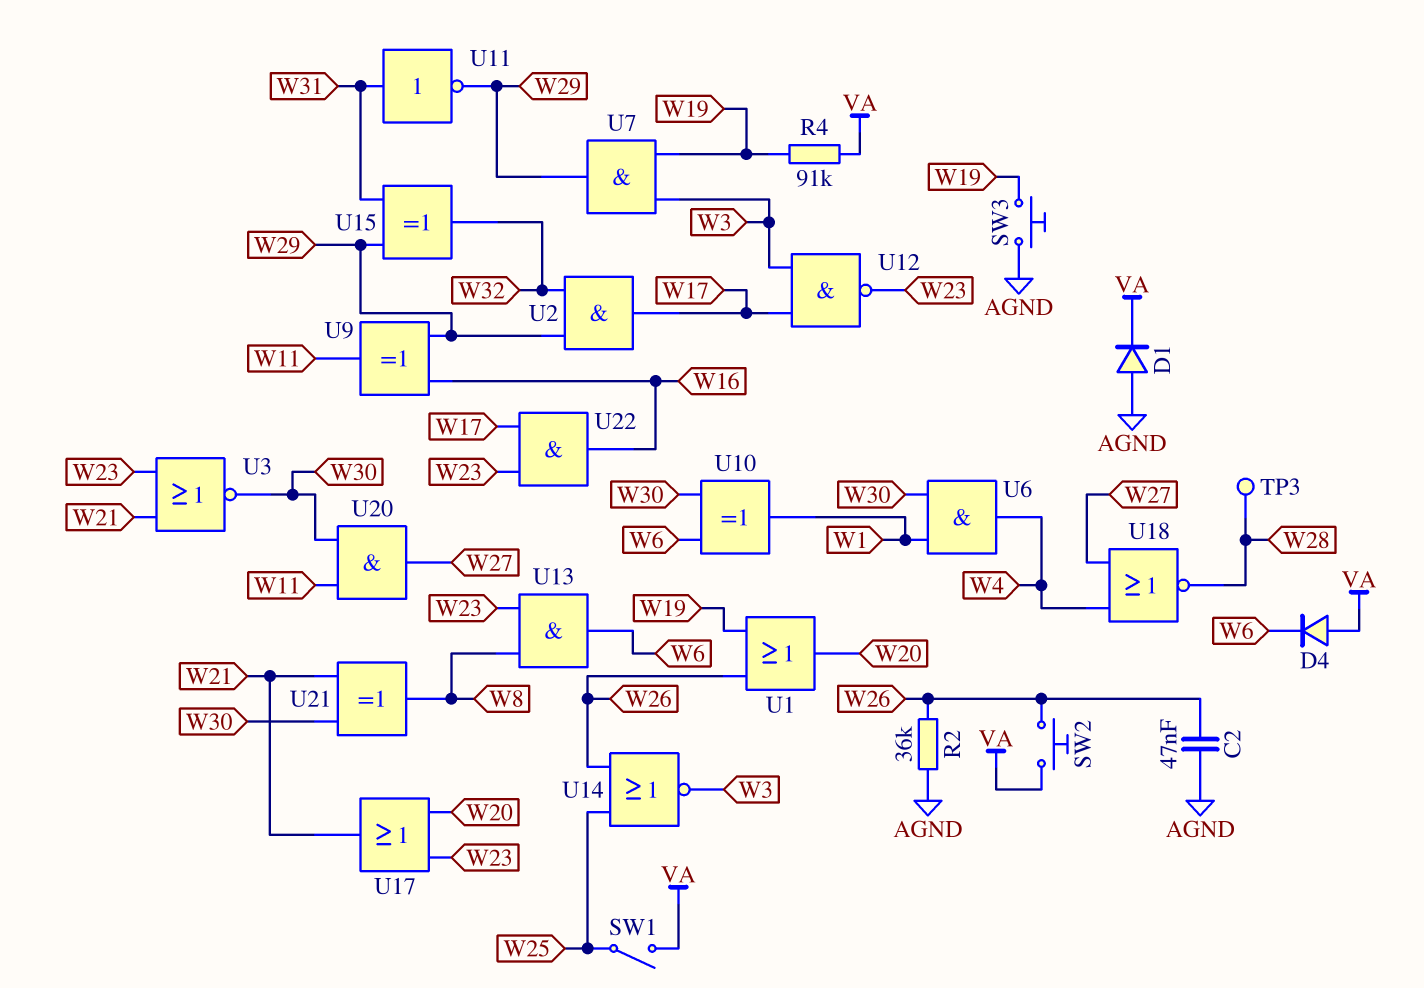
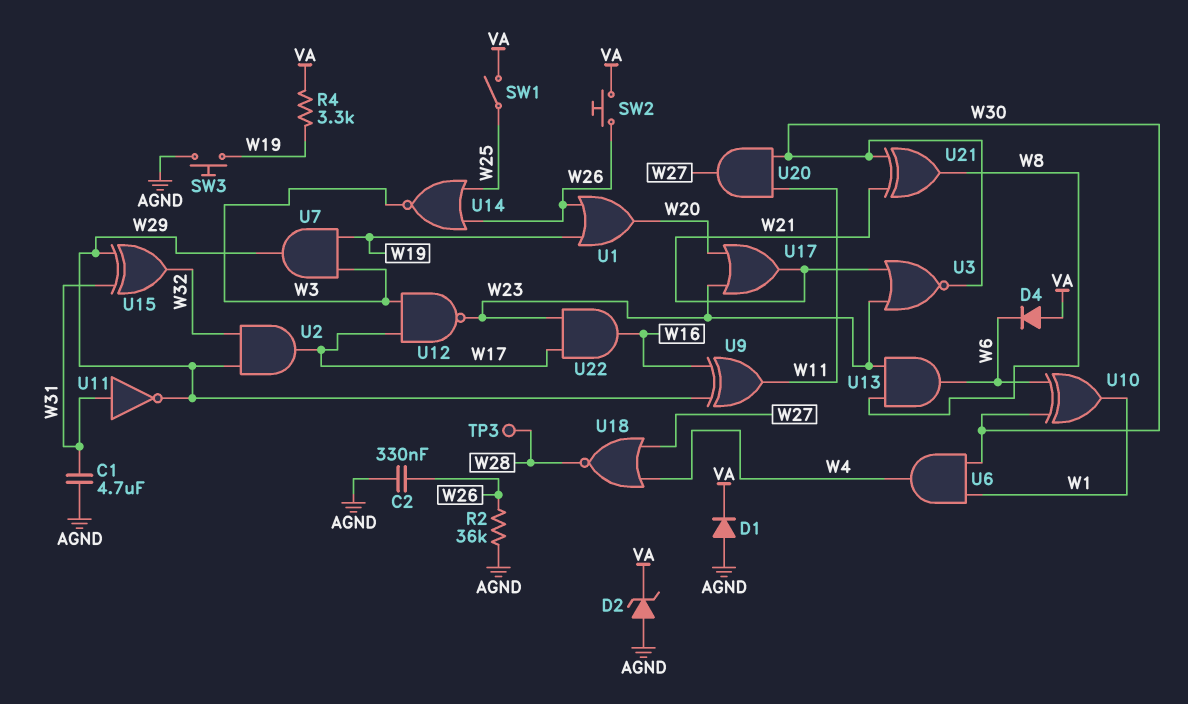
C1: none -> 4.7uF (AGND, W31)
C2: 47nF (AGND, W26) -> 330nF (AGND, W26)
D2: none -> zener (A AGND, K VA)
R4: 91k (VA, W19) -> 3.3k (VA, W19)

